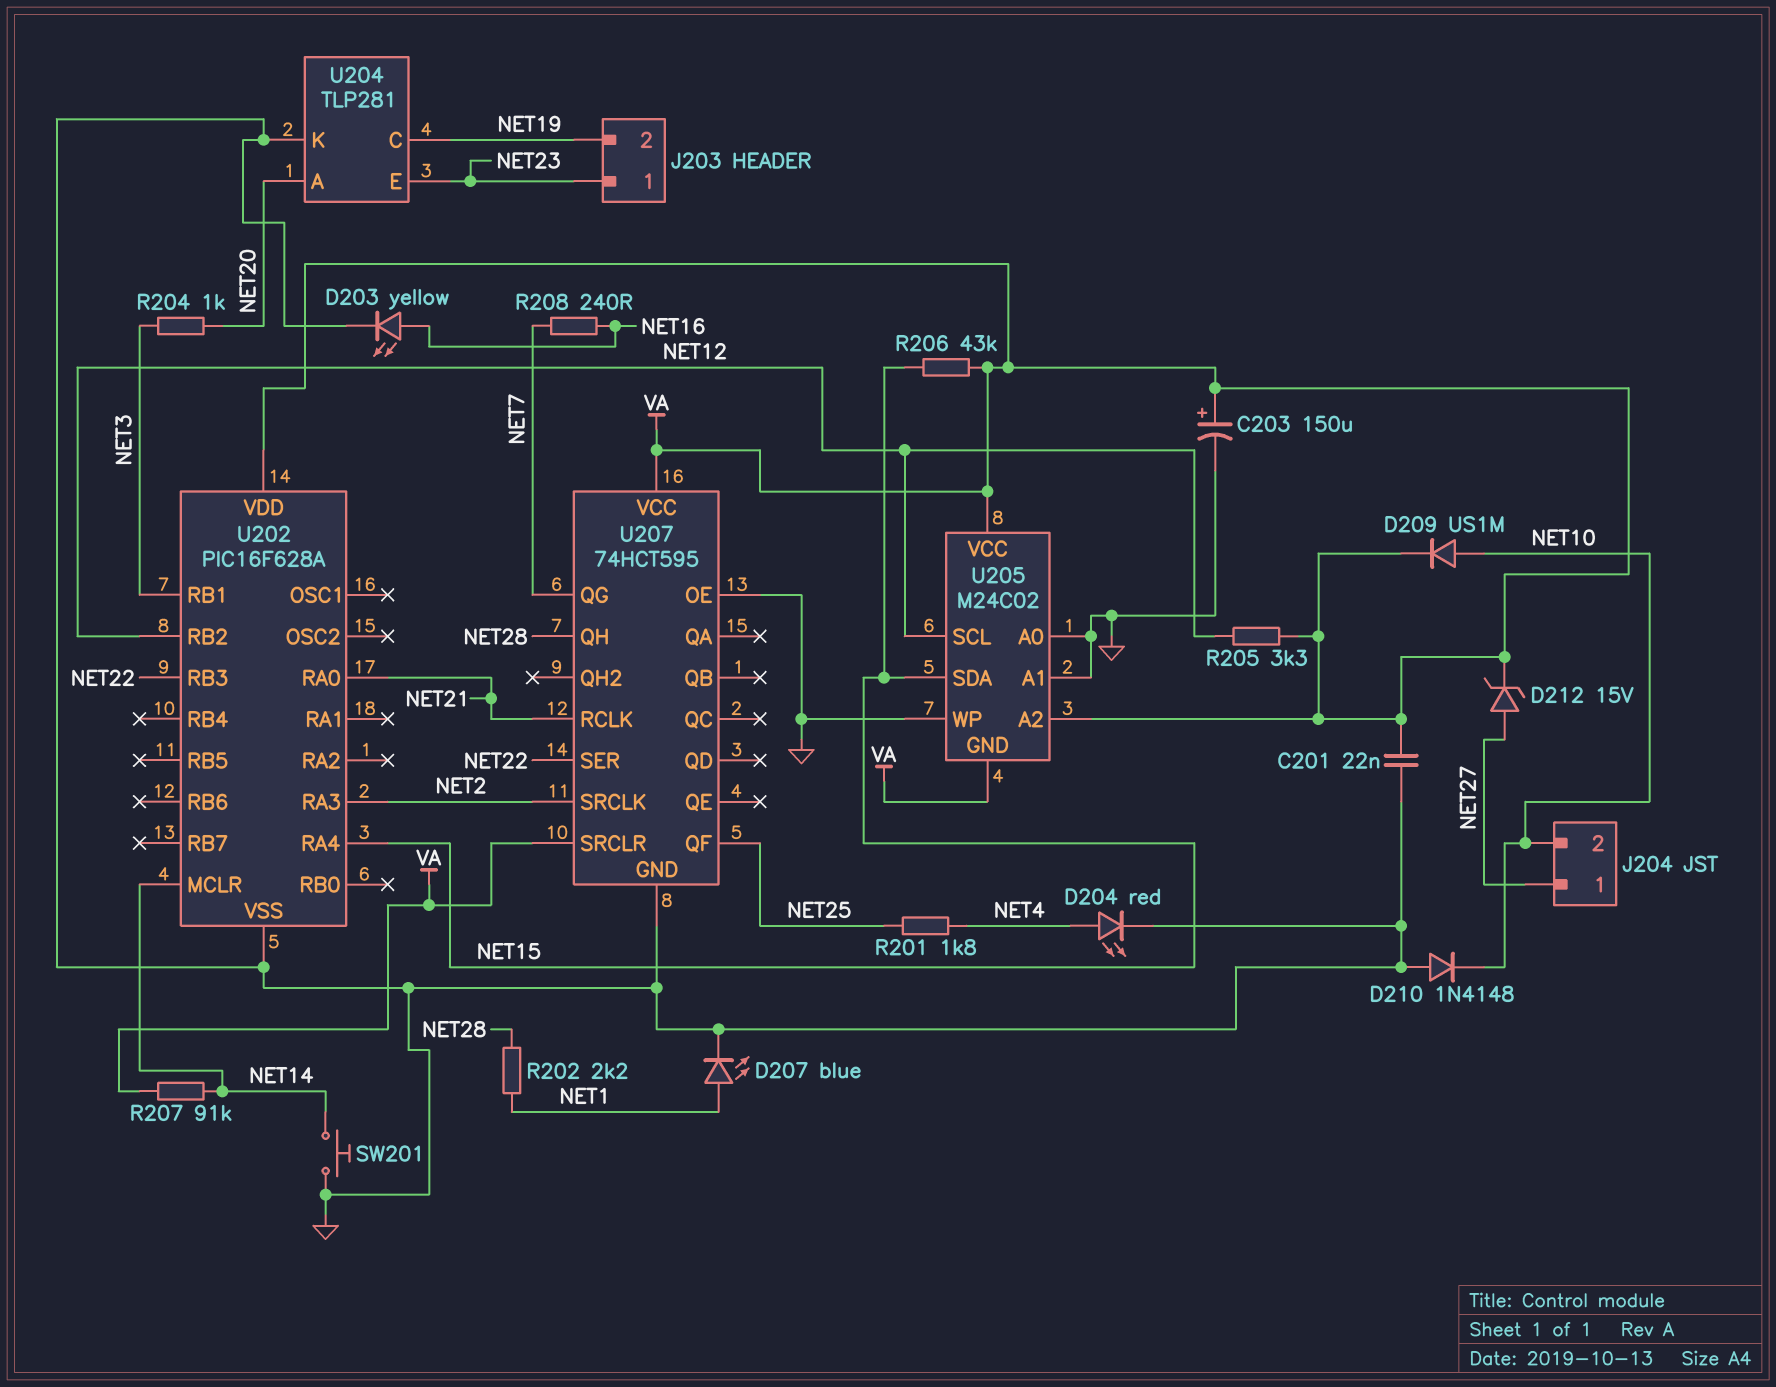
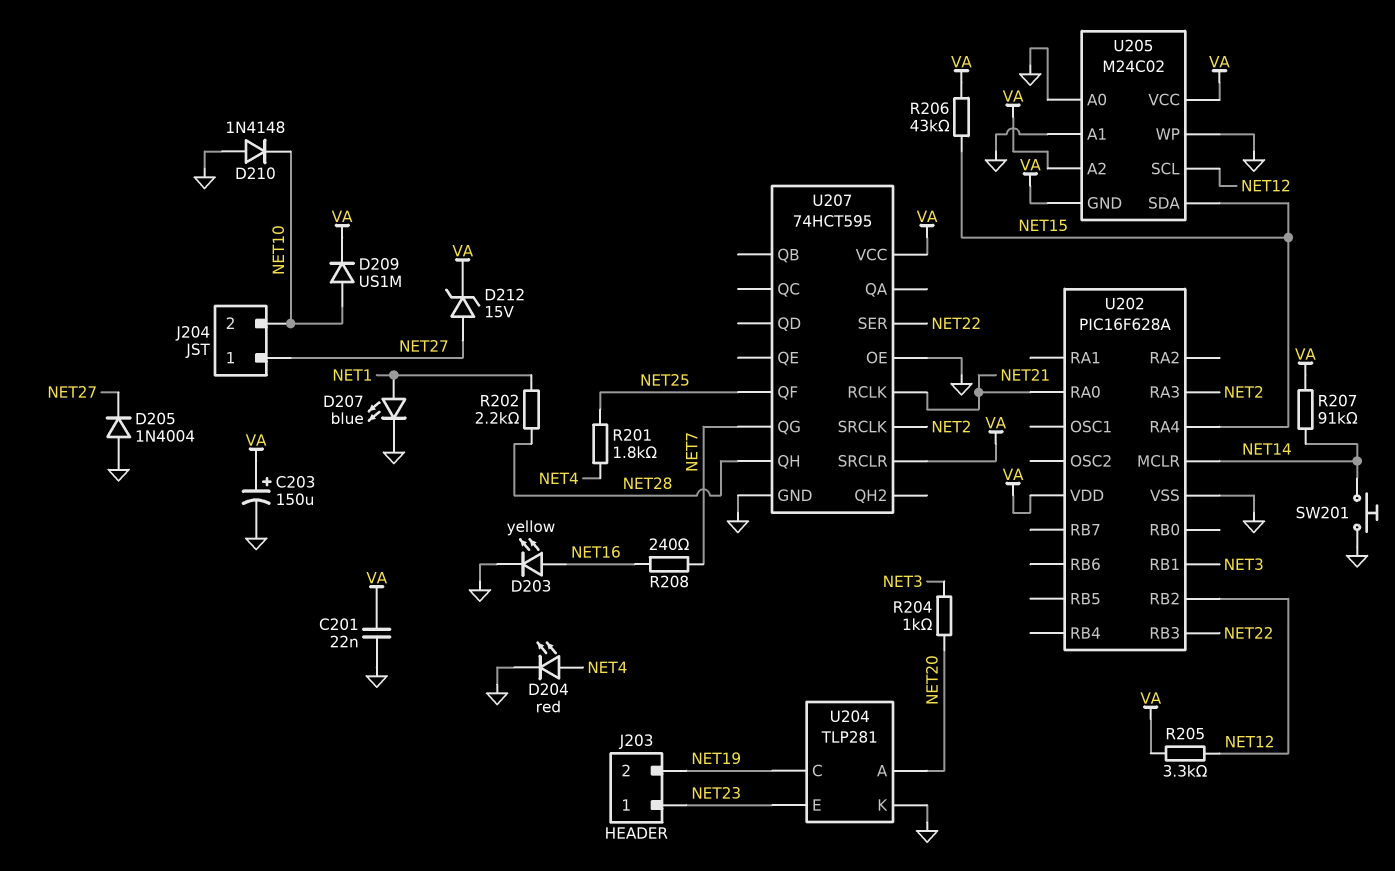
D205: none -> diode 1N4004 (A GND, K NET27)

